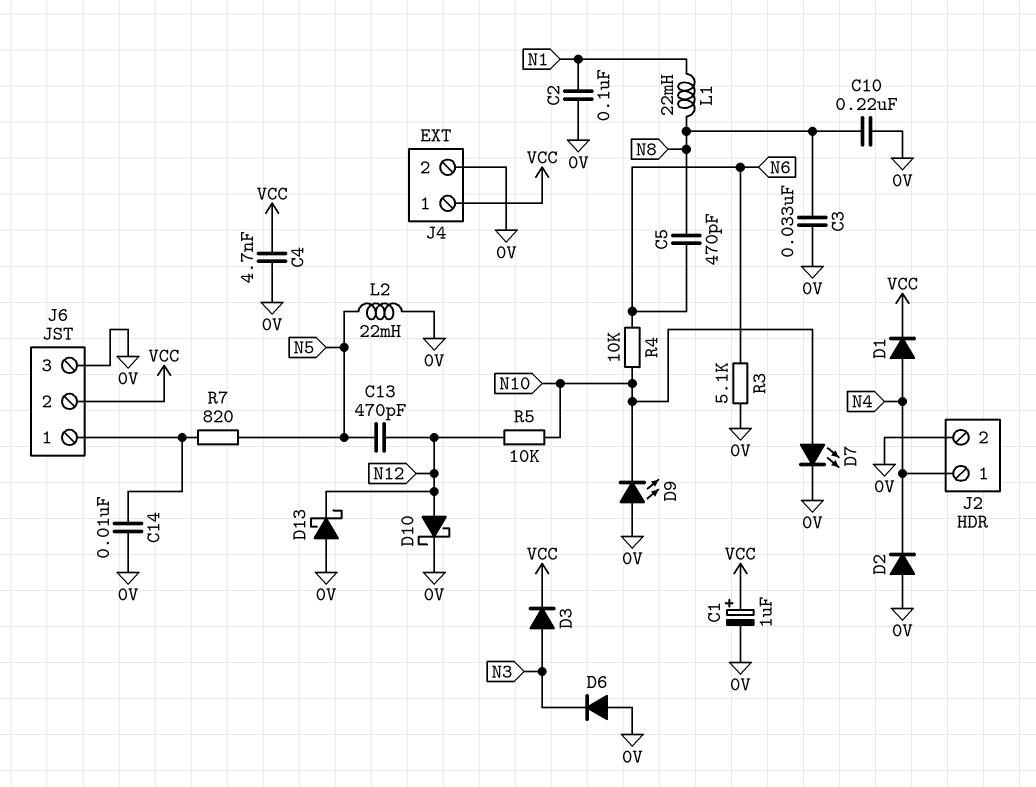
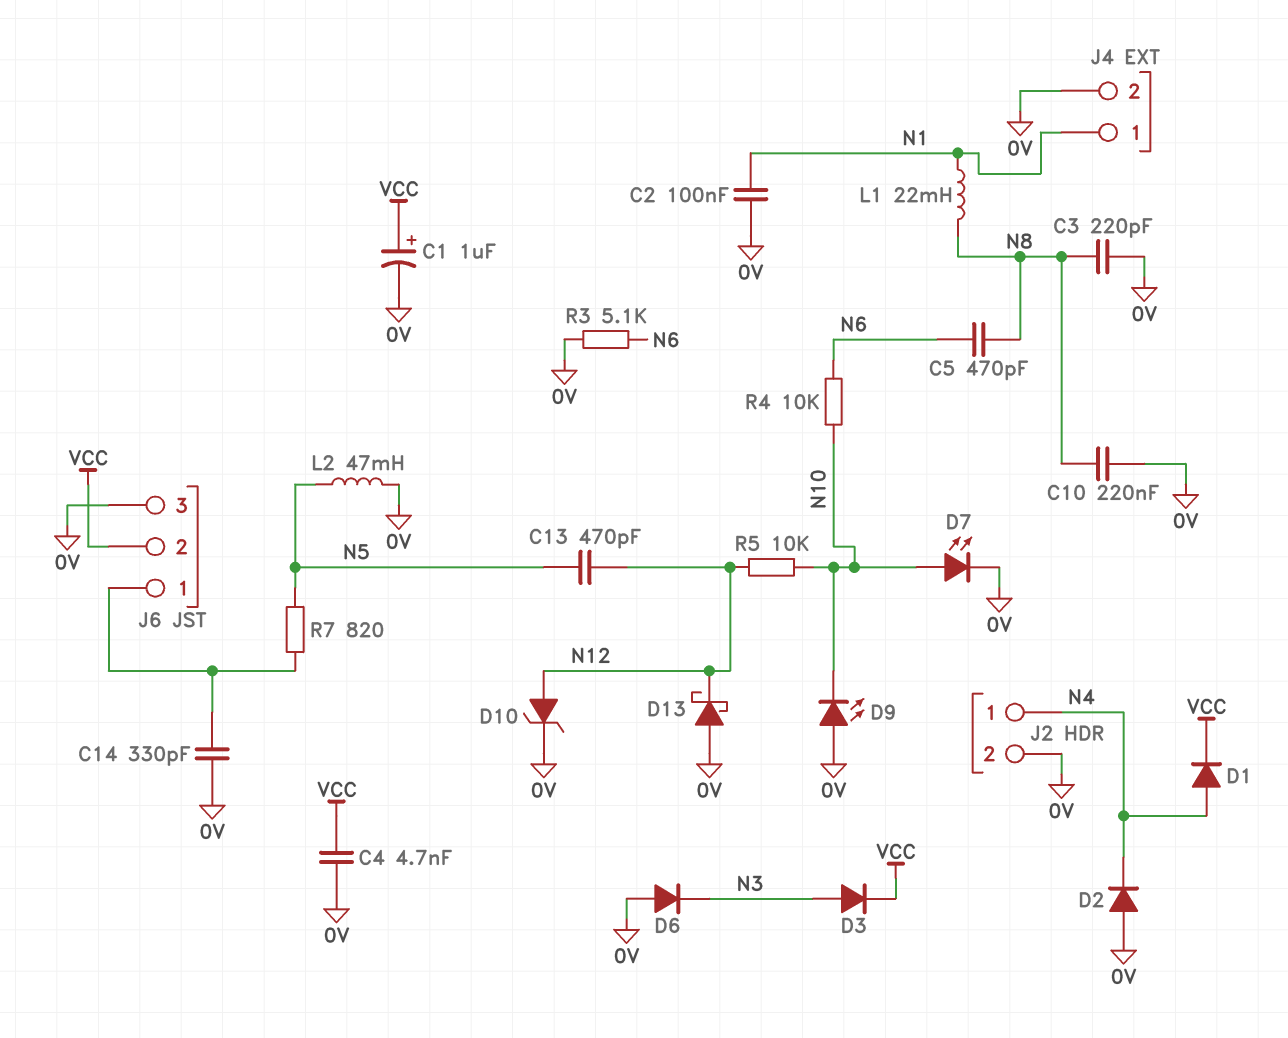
C3: 33nF (0V, N8) -> 220pF (0V, N8)
C14: 10nF (0V, J6/1) -> 330pF (0V, J6/1)
D10: schottky (A N12, K 0V) -> zener (A N12, K 0V)
J4 pin 1: VCC -> N1
L2: 22mH (0V, N5) -> 47mH (0V, N5)

